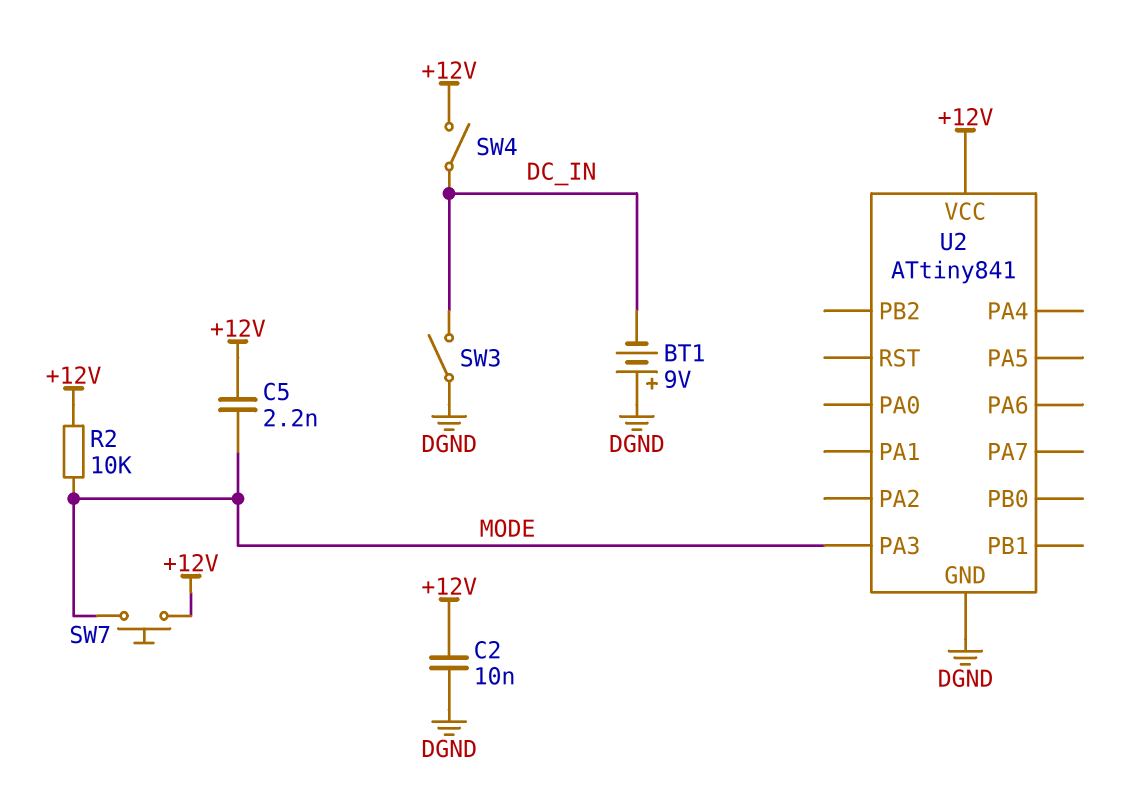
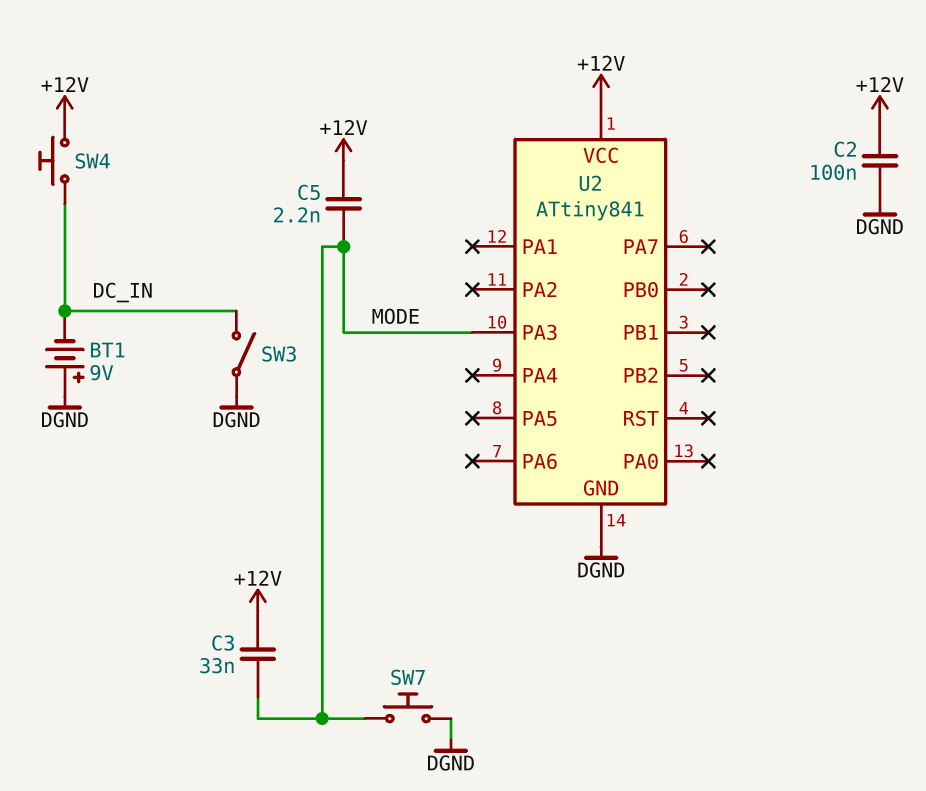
C2: 10nF (+12V, DGND) -> 100nF (+12V, DGND)
C3: none -> 33nF (+12V, MODE)
R2: 10k (+12V, MODE) -> none
SW4: switch (+12V, DC_IN) -> button (+12V, DC_IN)
SW7: button (+12V, MODE) -> button (DGND, MODE)

